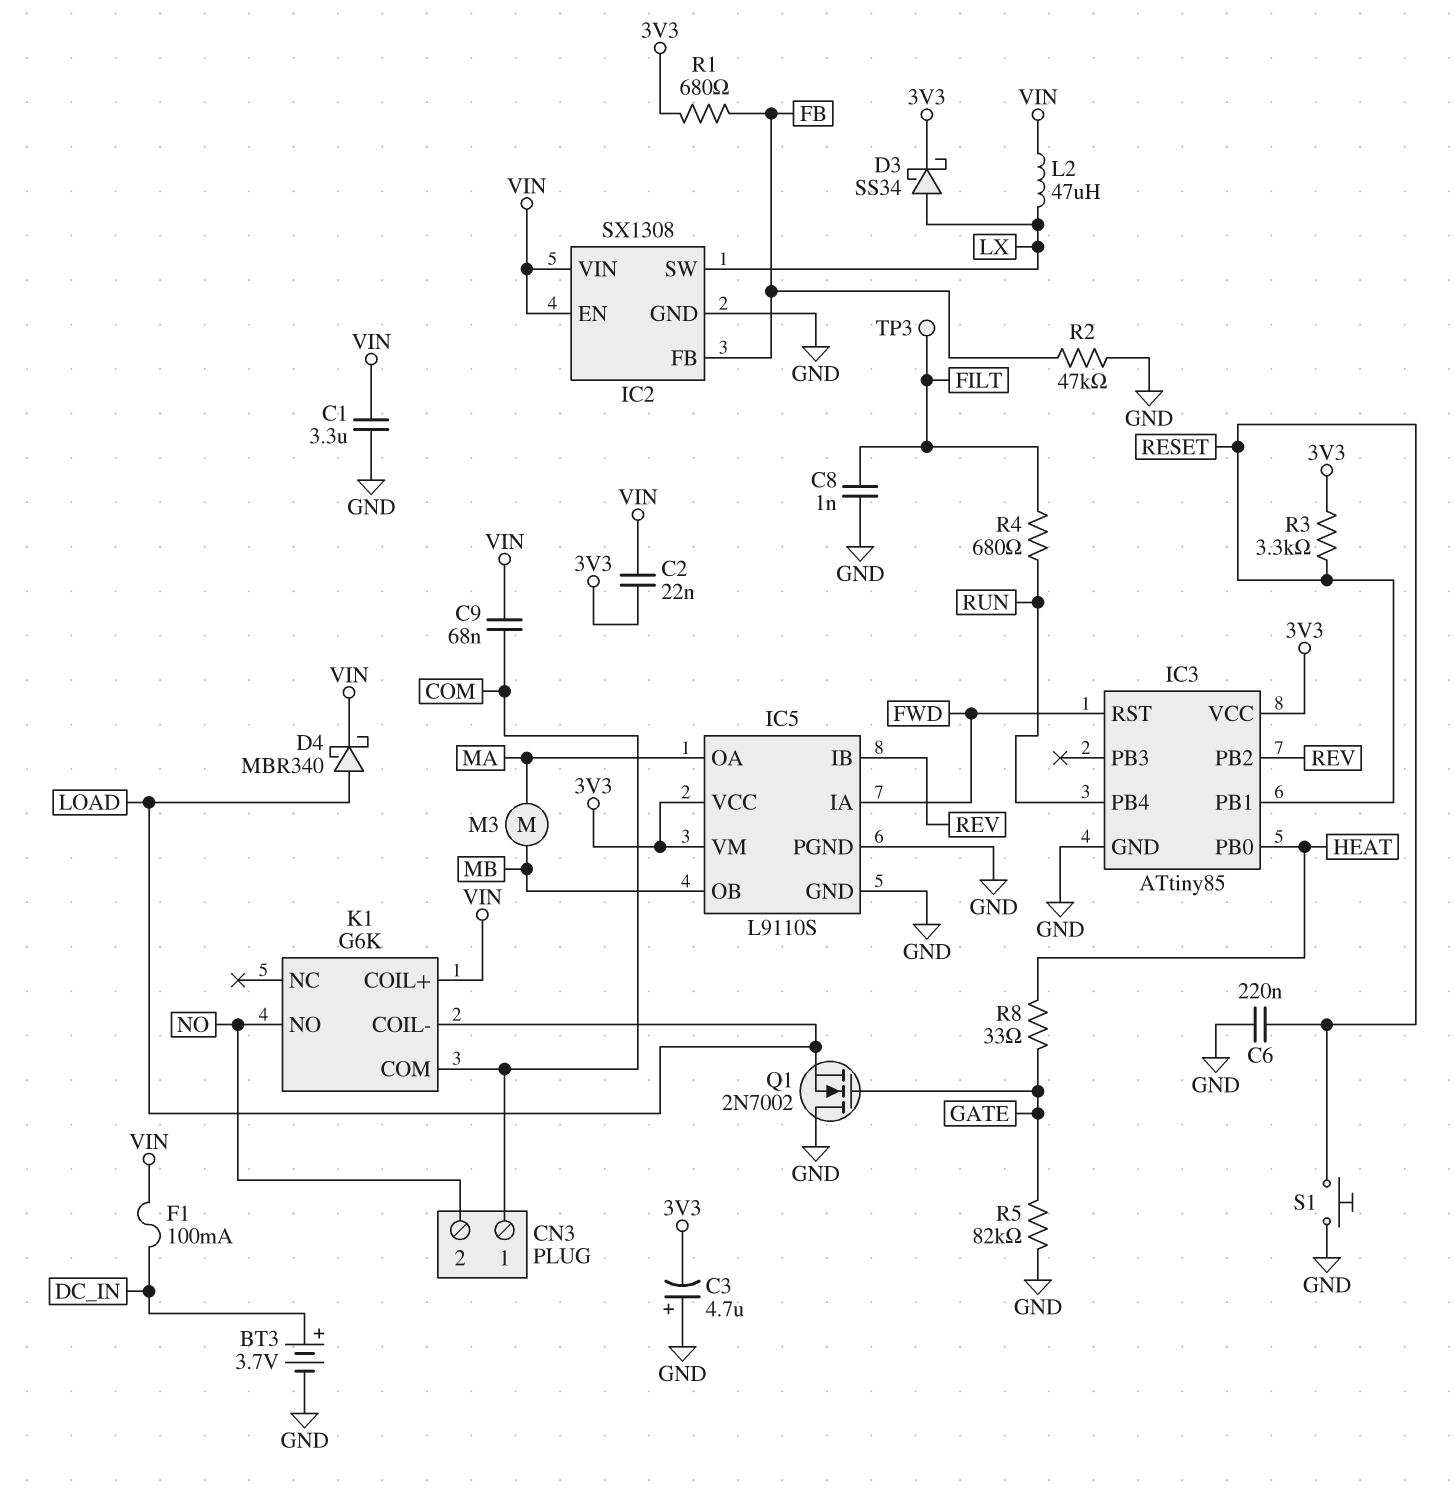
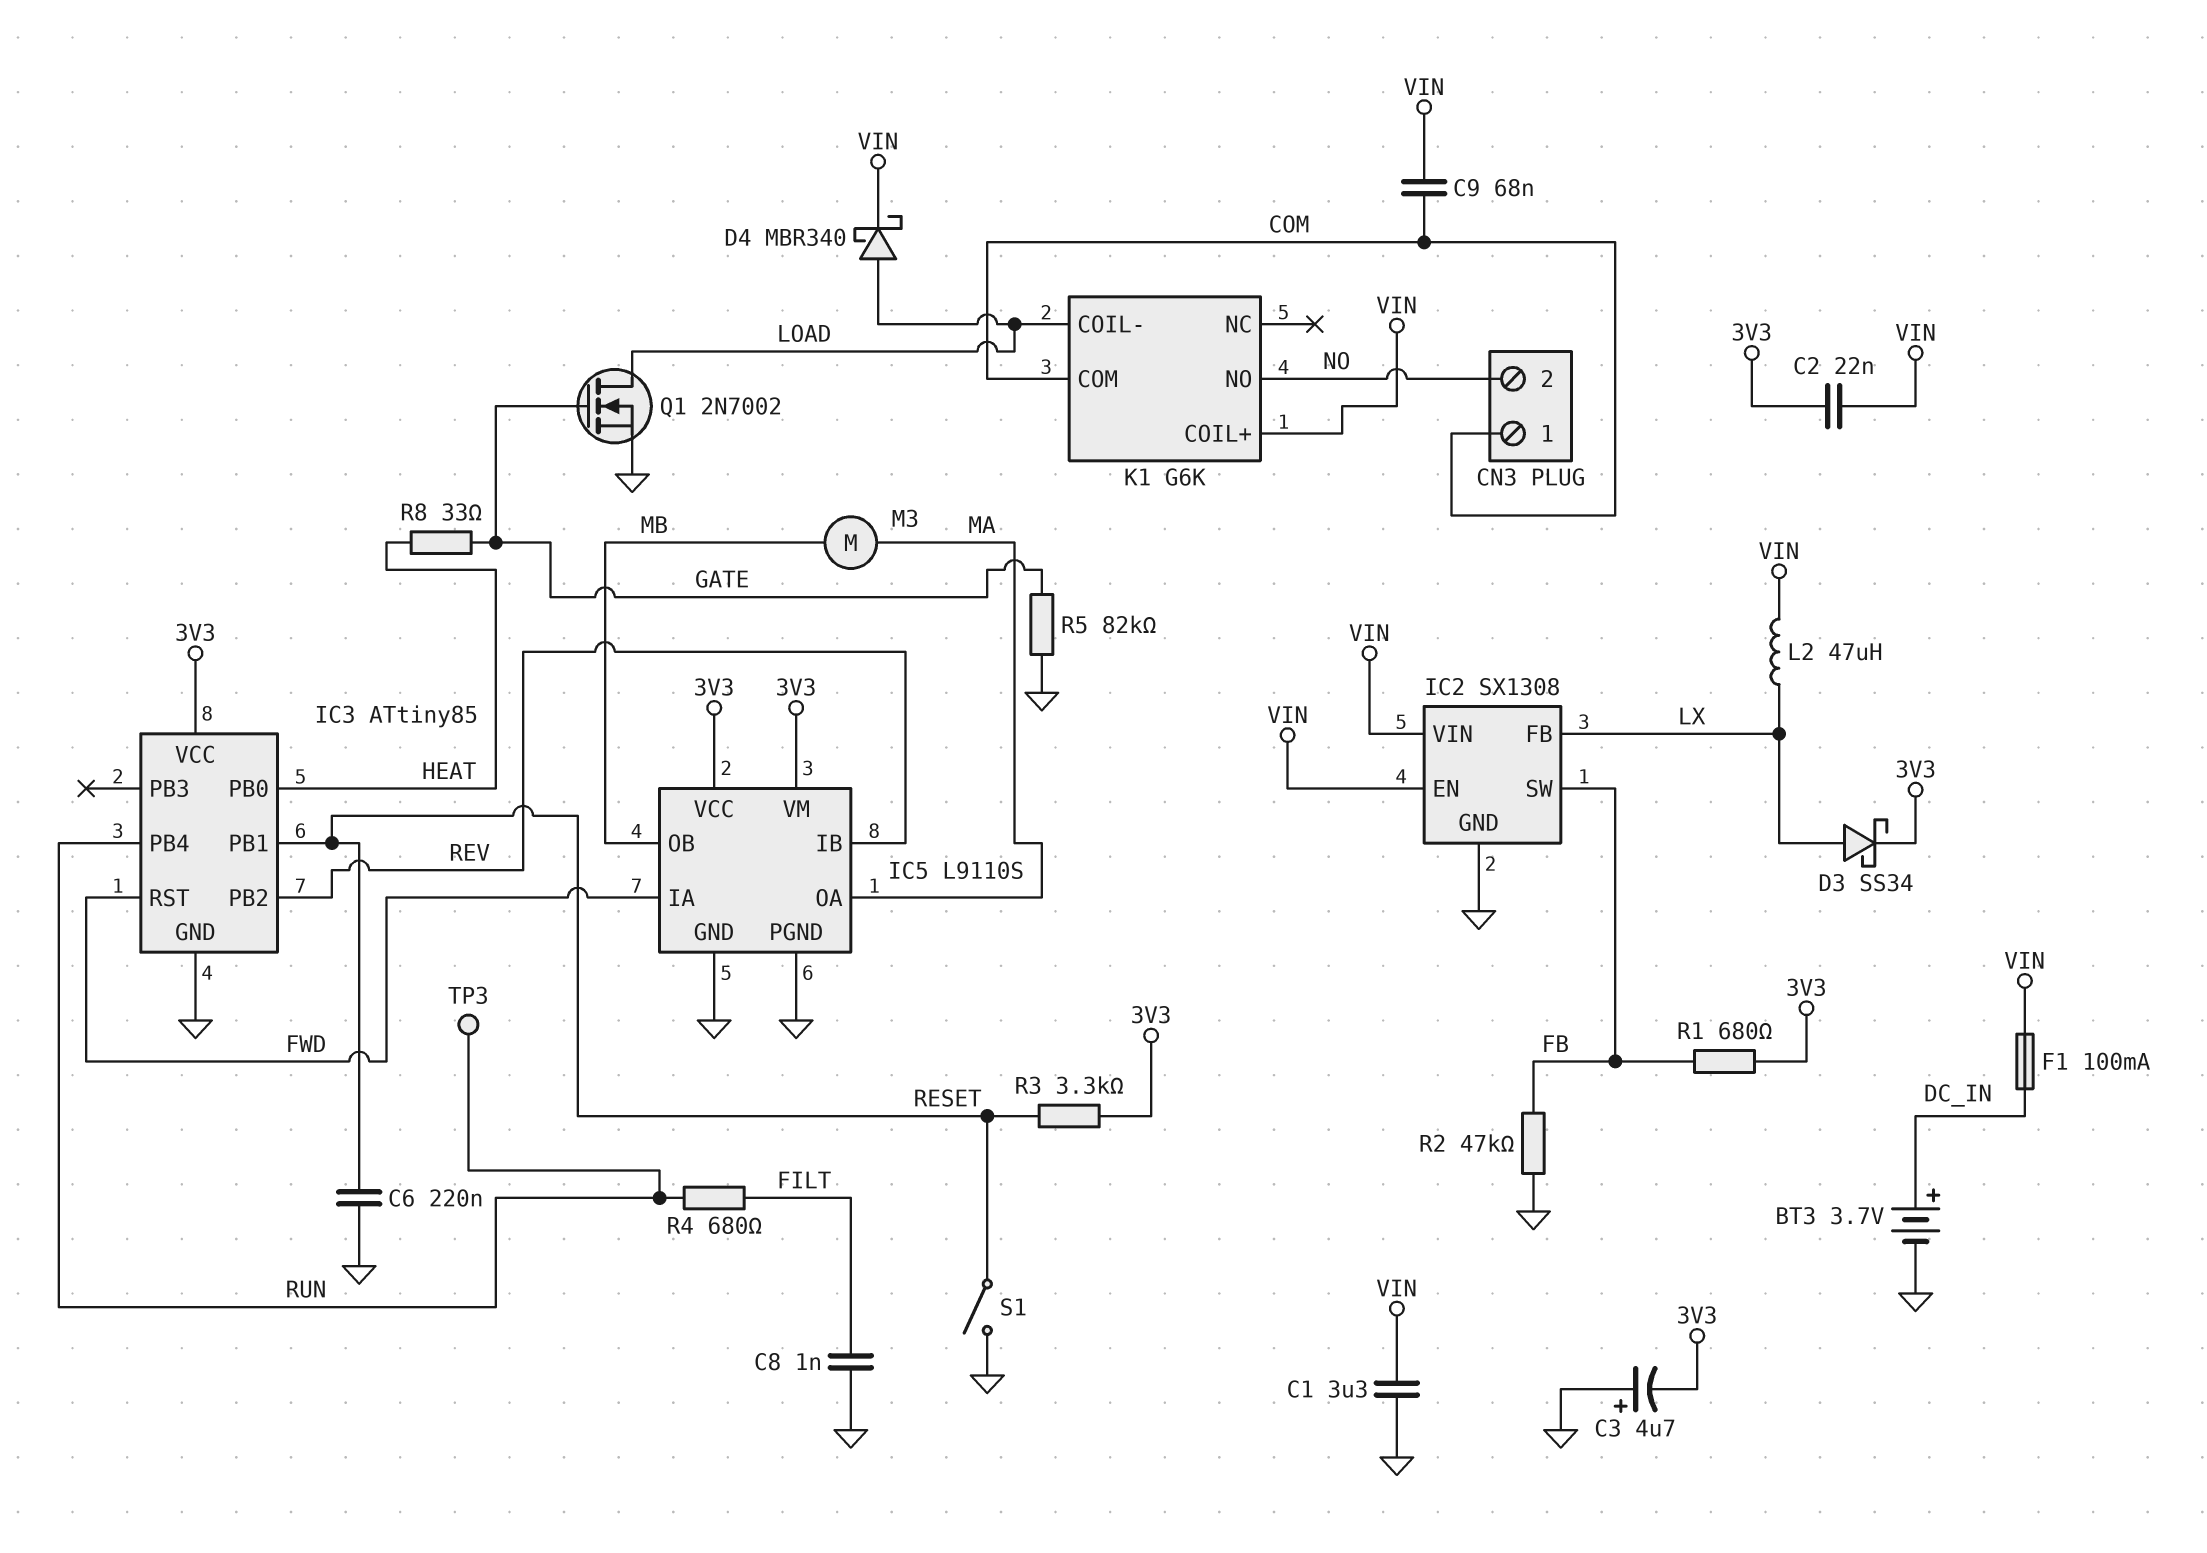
IC2 pin FB: FB -> LX
IC2 pin SW: LX -> FB
Q1: NMOS 2N7002 (G GATE, D GND, S LOAD) -> NMOS 2N7002 (G GATE, D LOAD, S GND)
S1: button (GND, RESET) -> switch (GND, RESET)
TP3: test point (FILT) -> test point (RUN)

